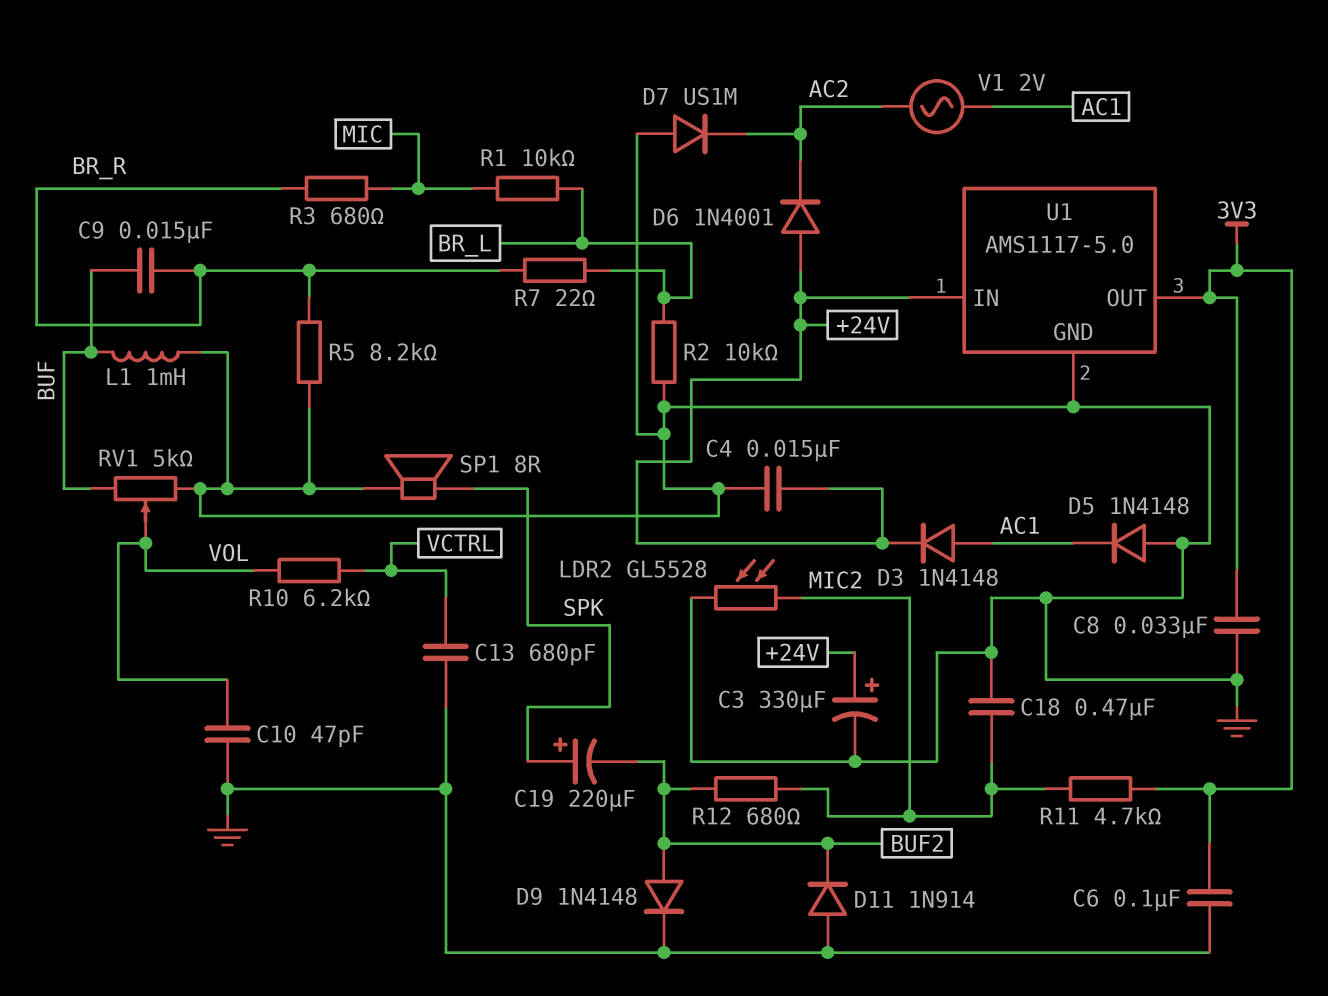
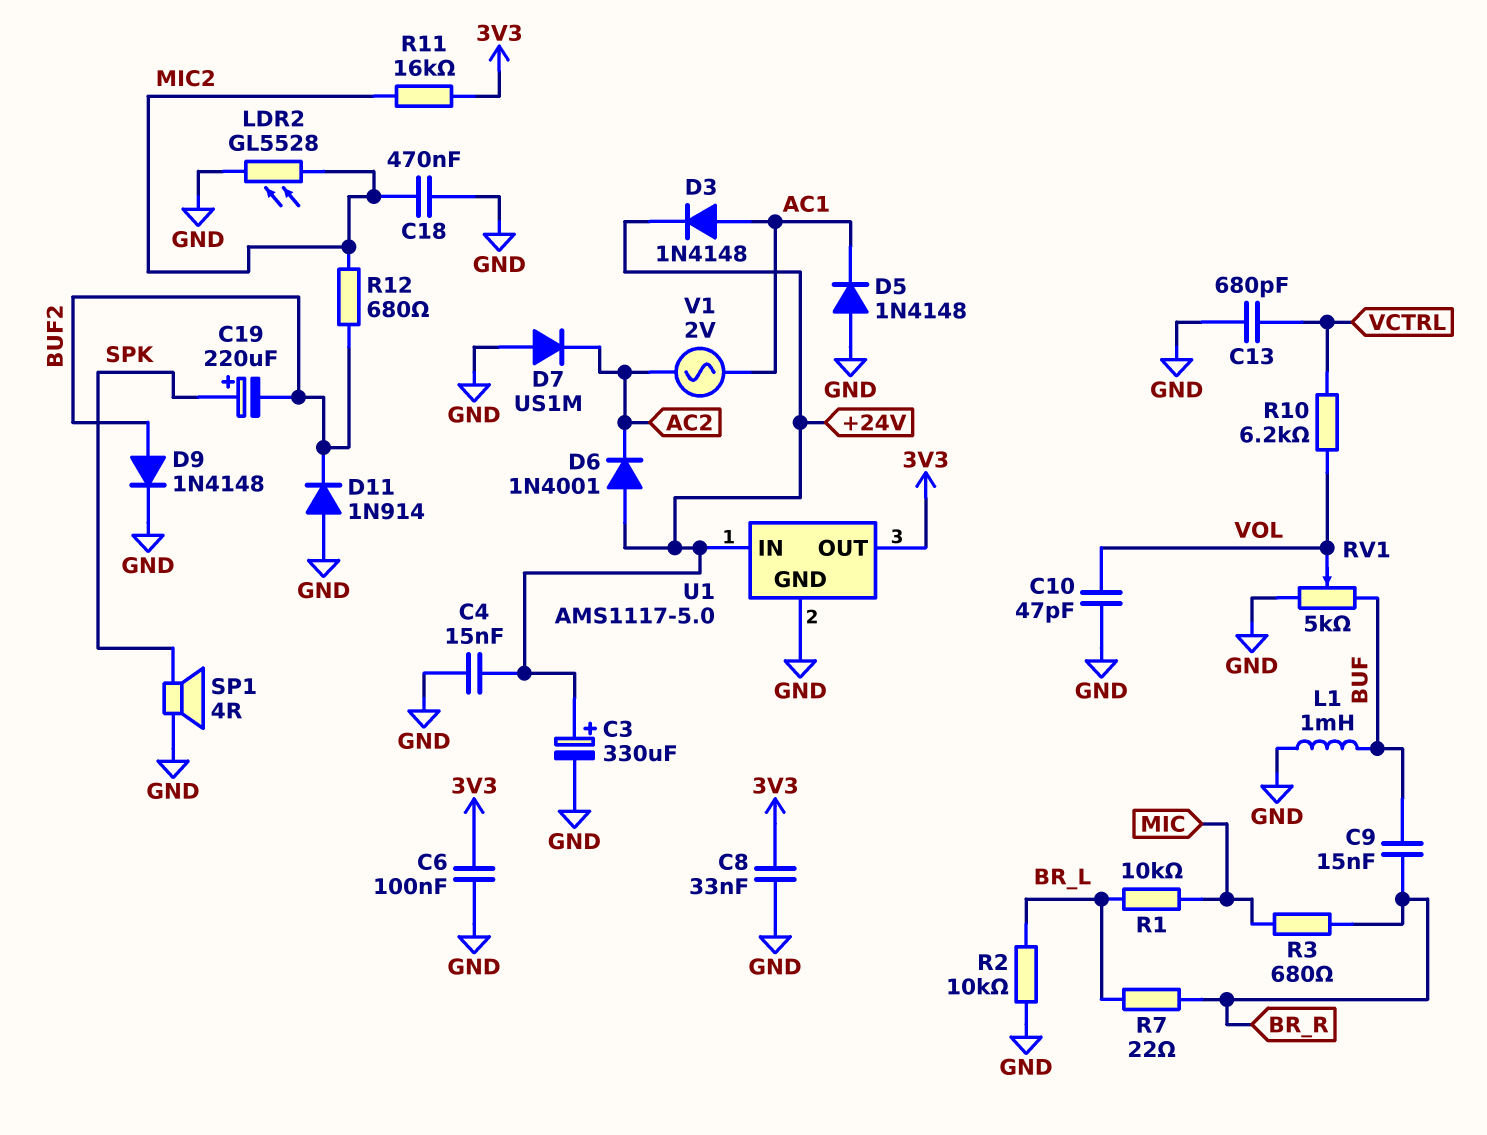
R5: 8.2k (BR_R, GND) -> none
R11: 4.7k (3V3, MIC2) -> 16k (3V3, MIC2)
SP1: speaker 8R (GND, SPK) -> speaker 4R (GND, SPK)

